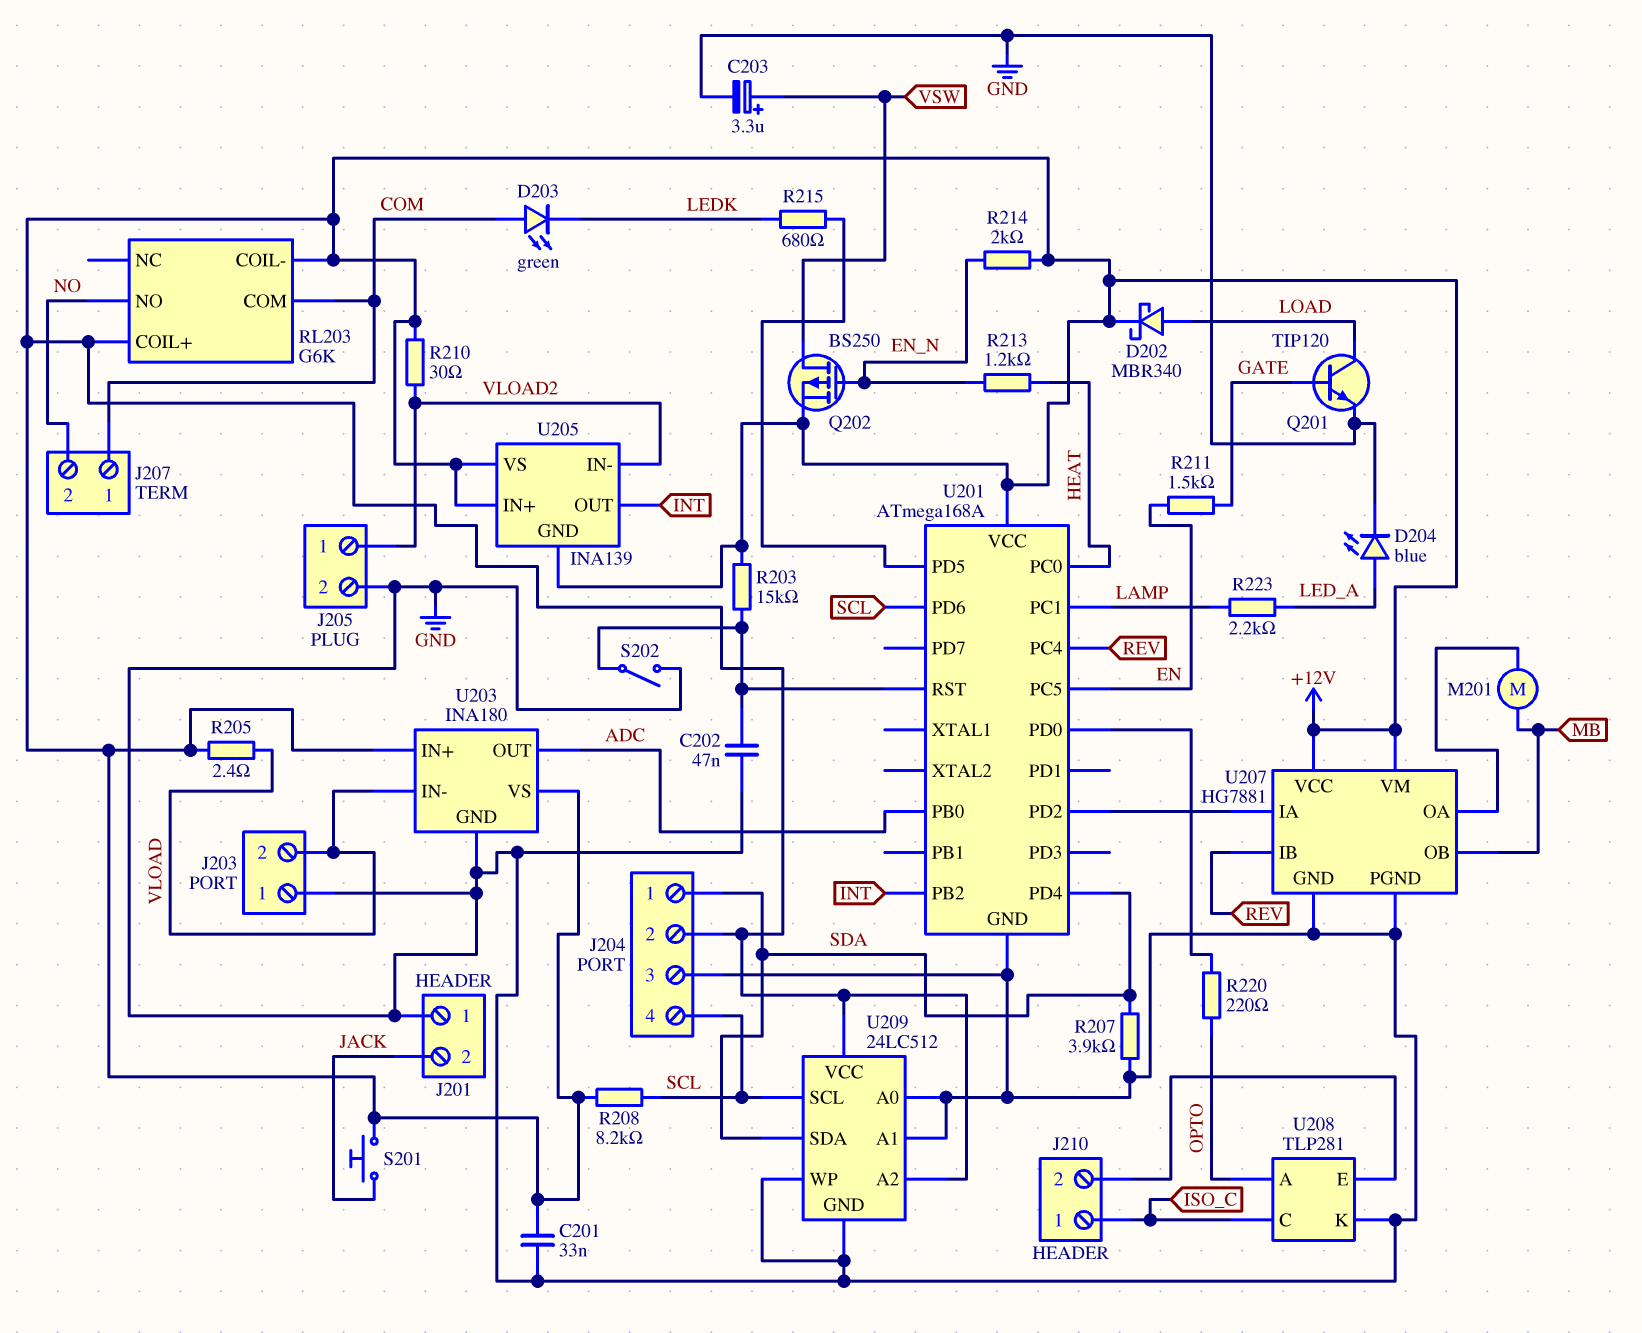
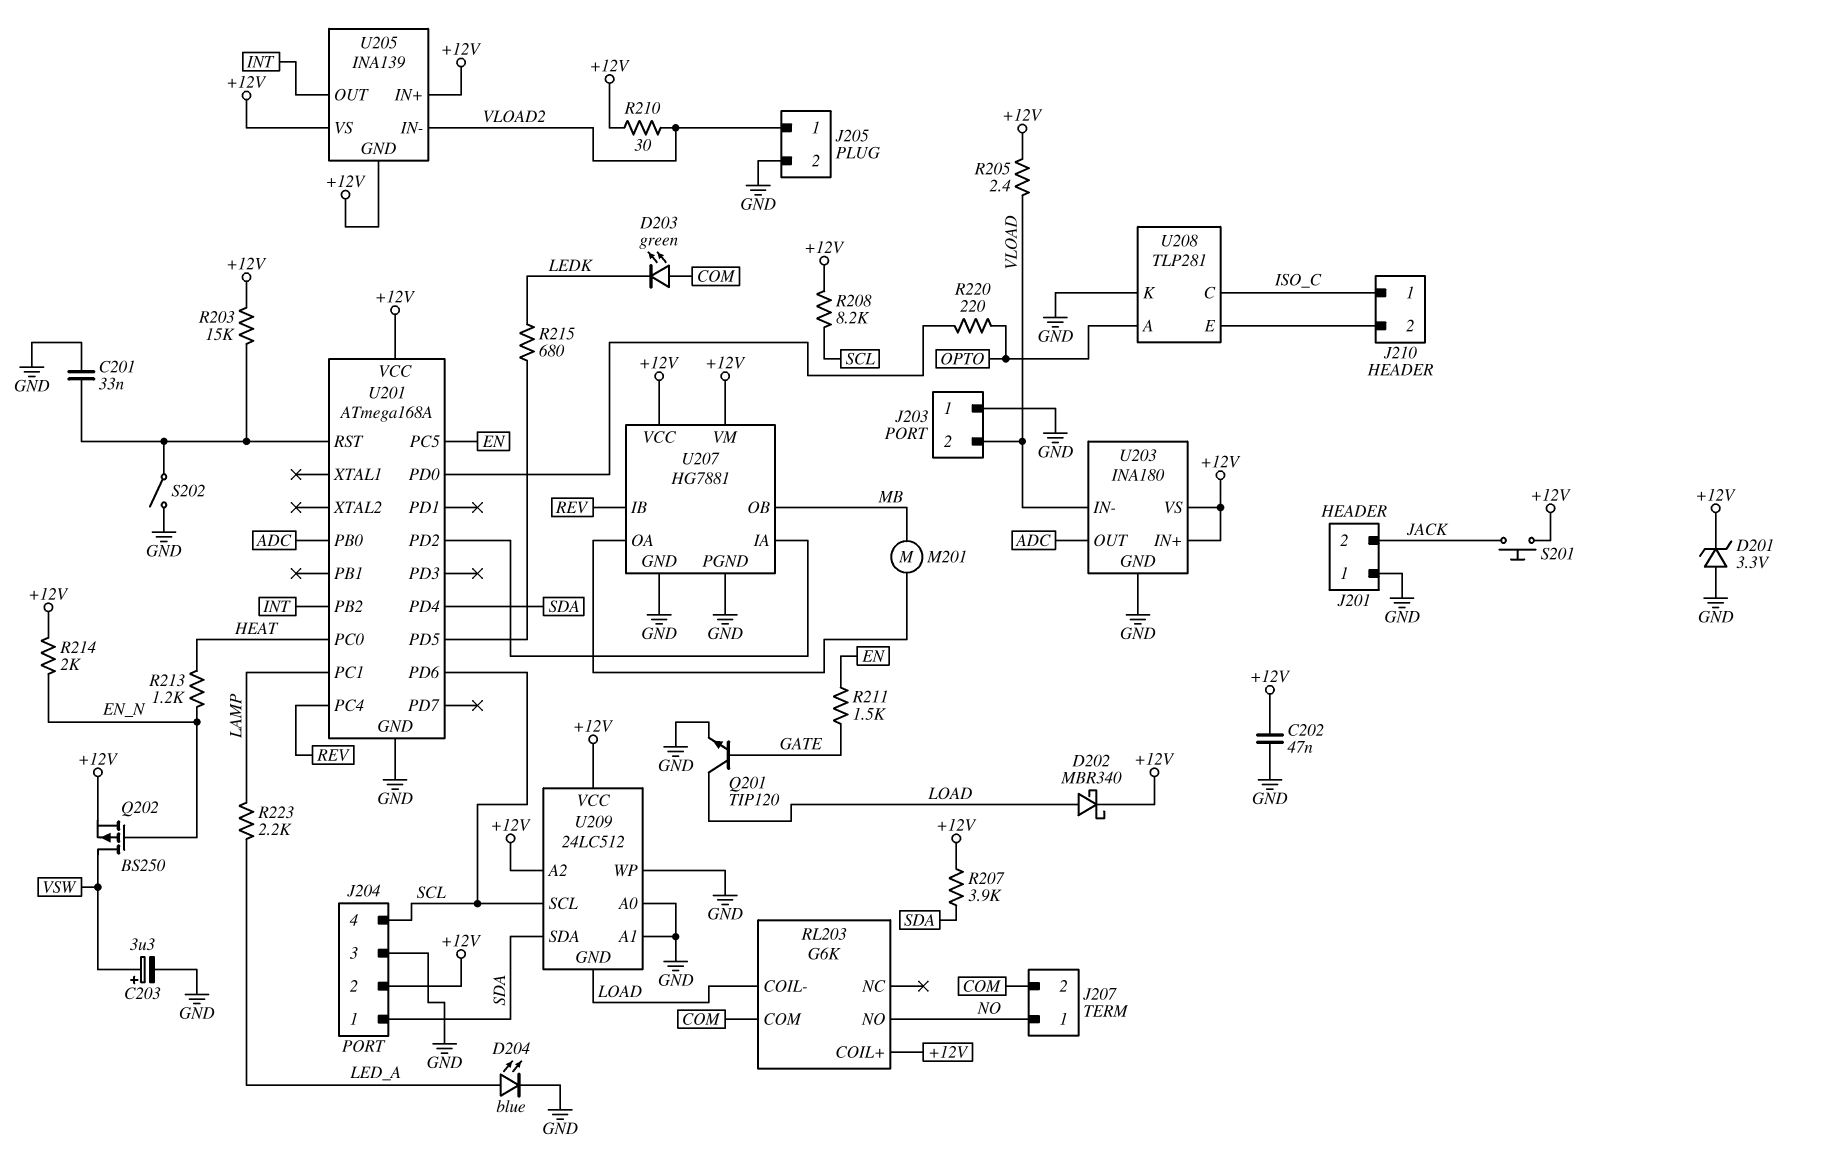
C201: 33nF (+12V, GND) -> 33nF (GND, U201/RST)
C202: 47nF (GND, U201/RST) -> 47nF (+12V, GND)
D201: none -> zener 3.3V (A GND, K +12V)
J207 pin 1: COM -> NO
J207 pin 2: NO -> COM
R207: 3.9k (GND, SDA) -> 3.9k (+12V, SDA)
RL203 pin COIL-: +12V -> LOAD
U209 pin GND: GND -> LOAD

